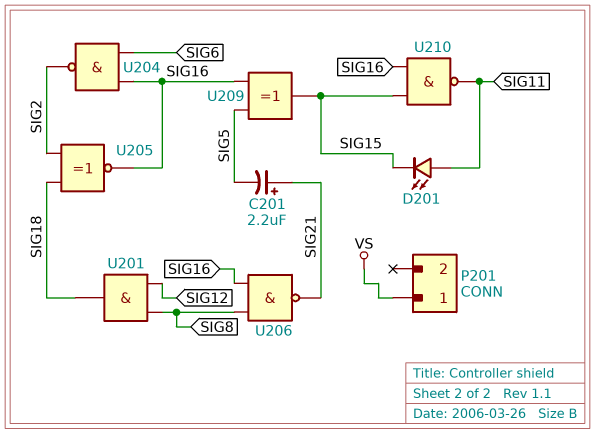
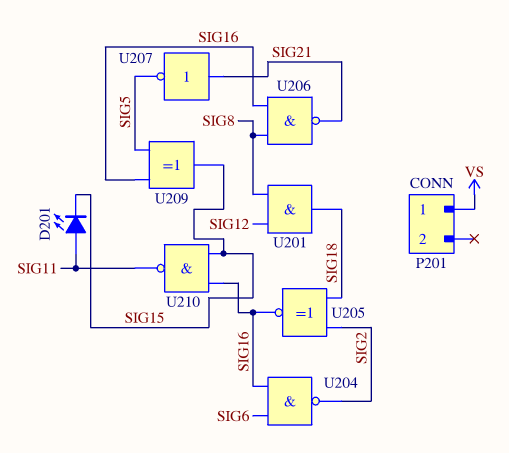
C201: 2.2uF (plus SIG21, minus SIG5) -> none
U207: none -> NOT (in SIG21, out SIG5)

